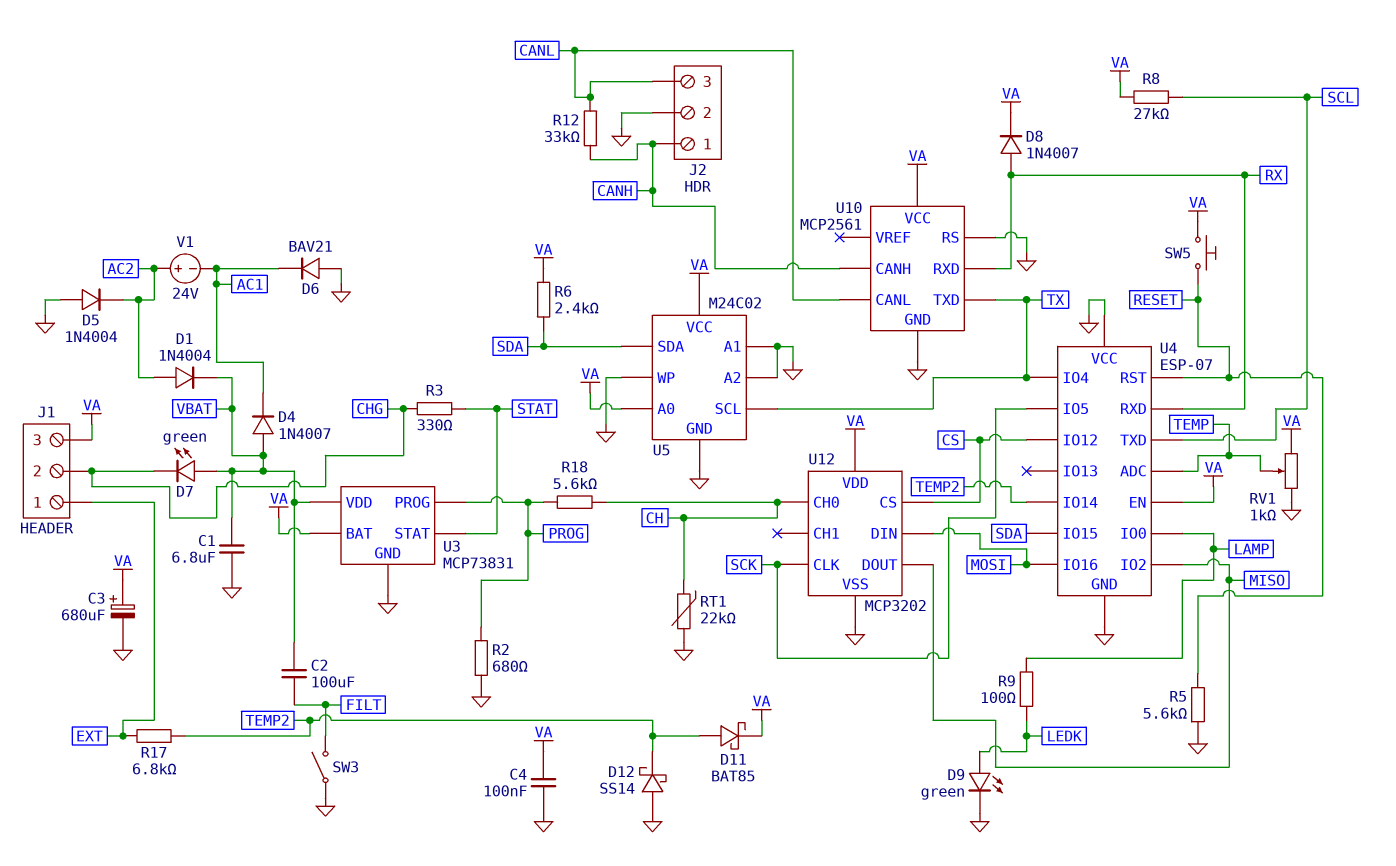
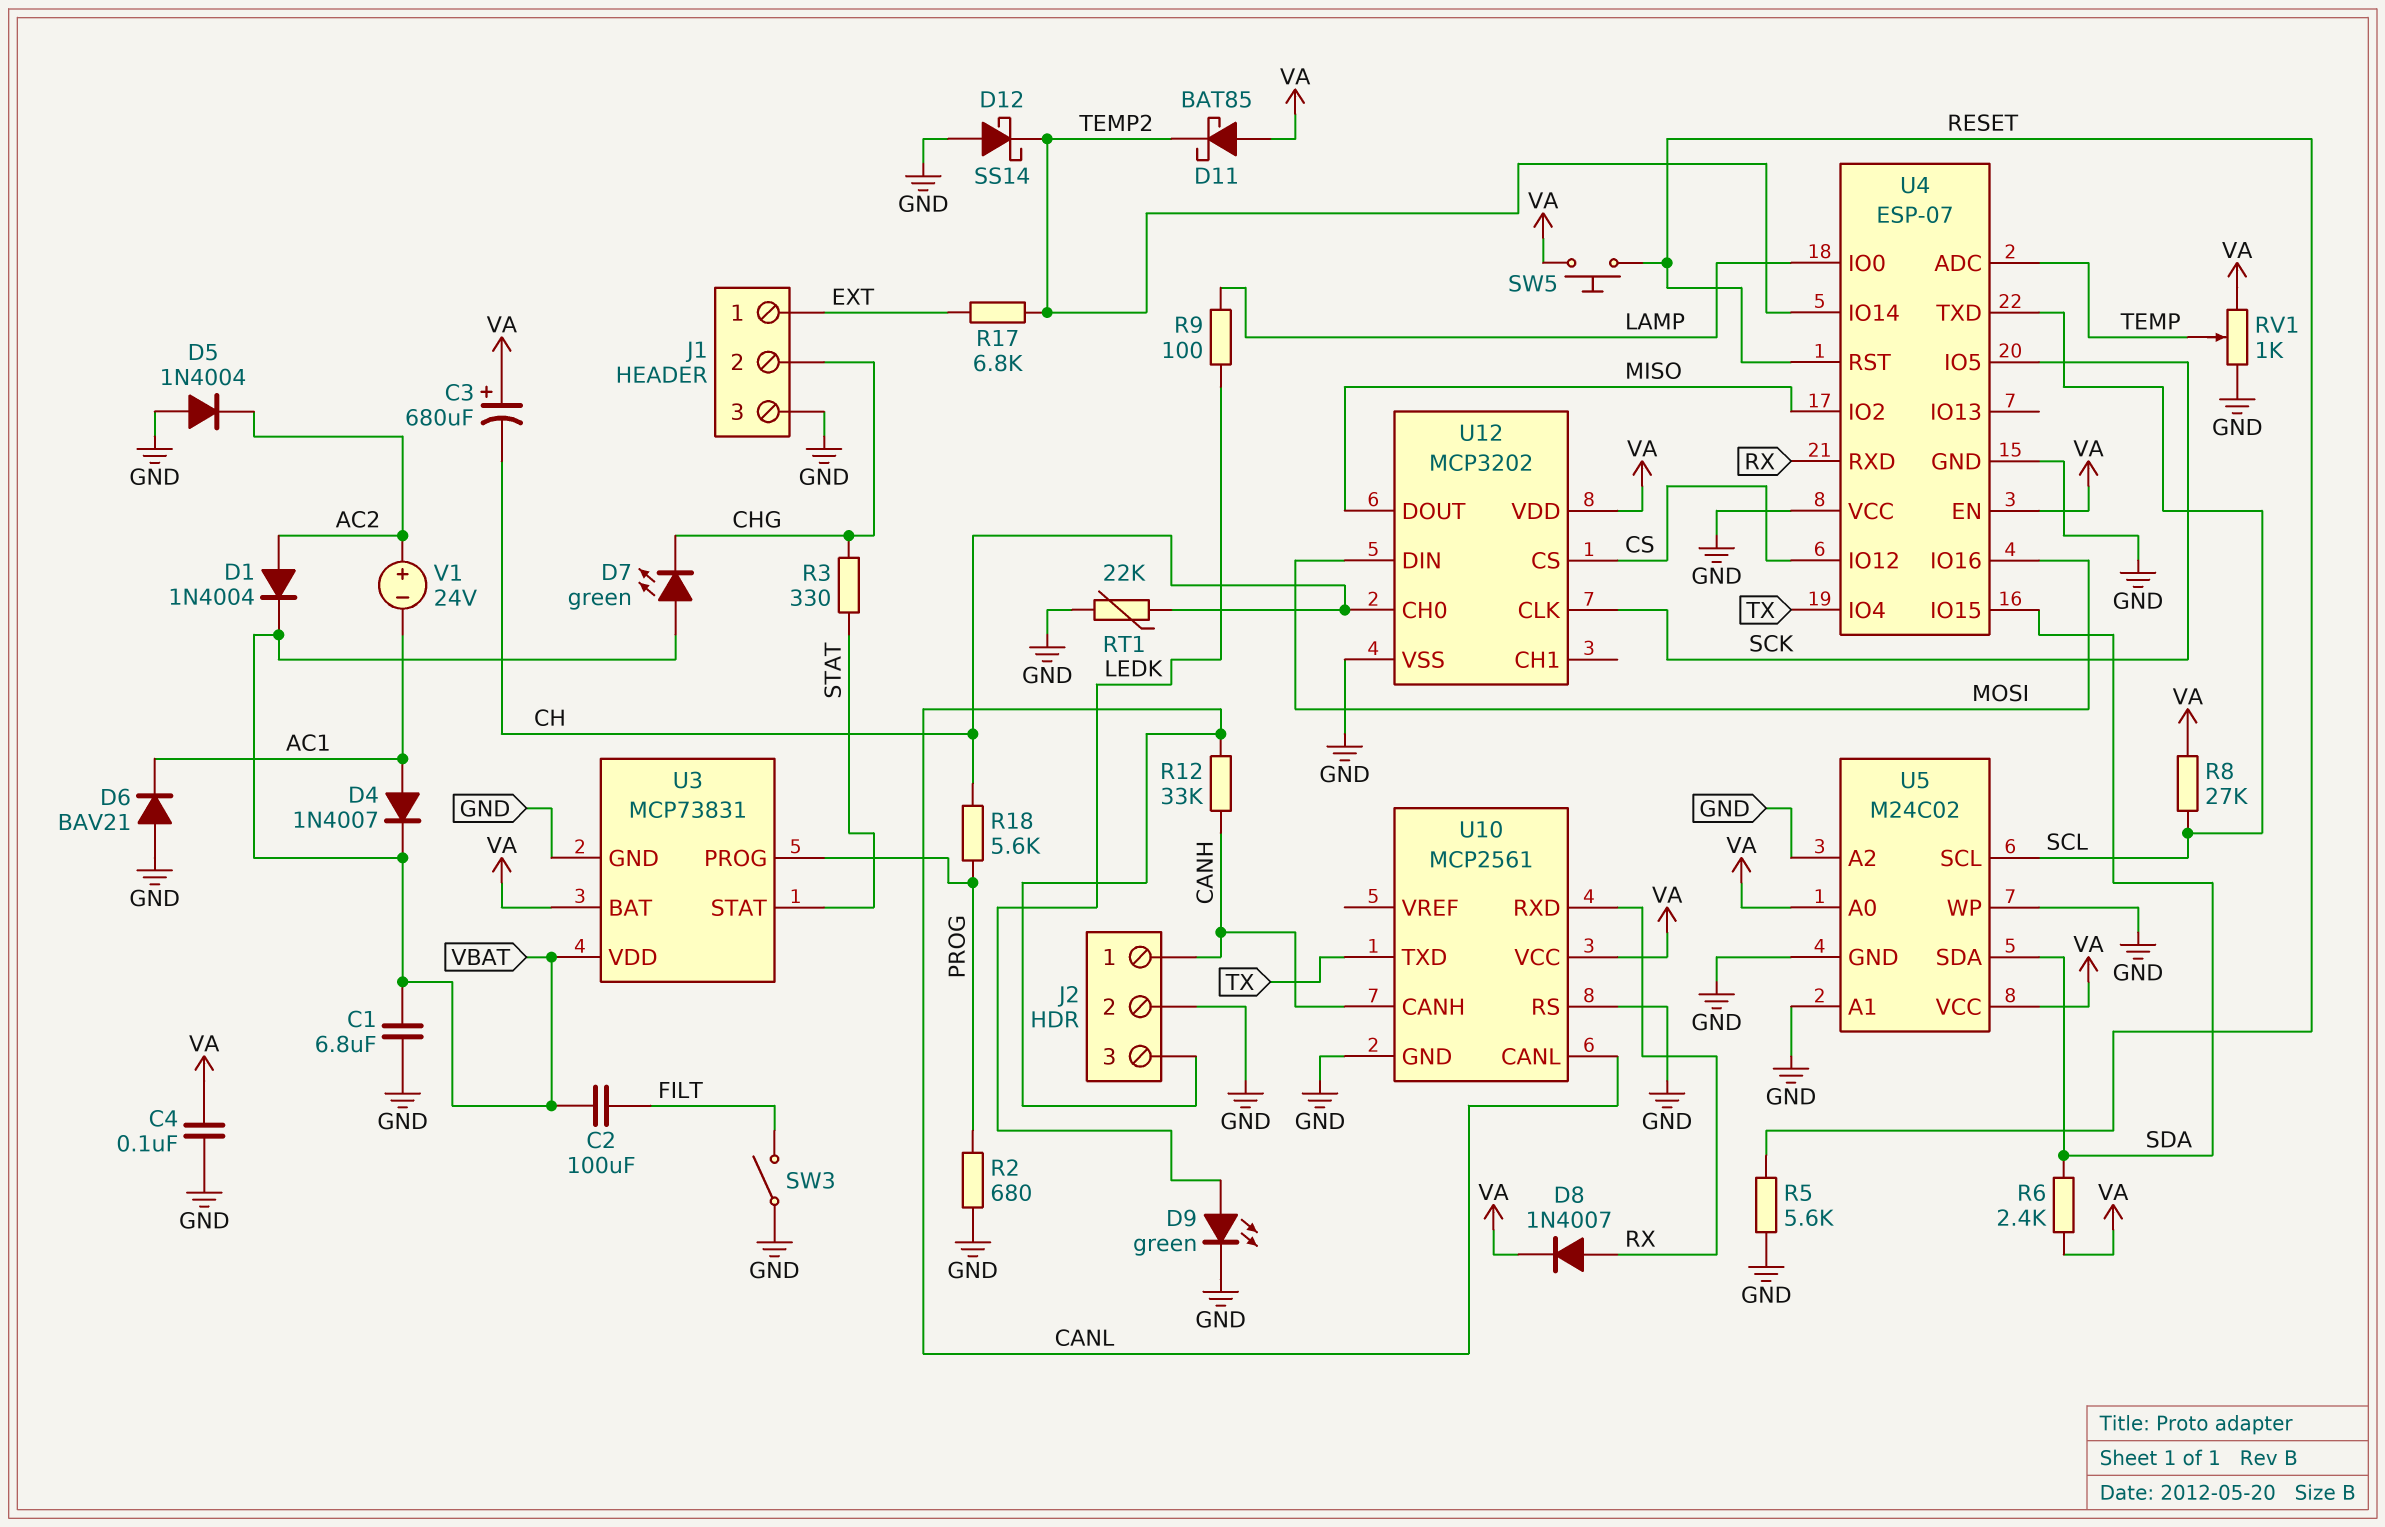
C3: 680uF (plus VA, minus GND) -> 680uF (plus VA, minus CH)
D4: diode 1N4007 (A VBAT, K AC1) -> diode 1N4007 (A AC1, K VBAT)
D11: schottky BAT85 (A TEMP2, K VA) -> schottky BAT85 (A VA, K TEMP2)
J1 pin 3: VA -> GND
U5 pin SCL: TX -> SCL

